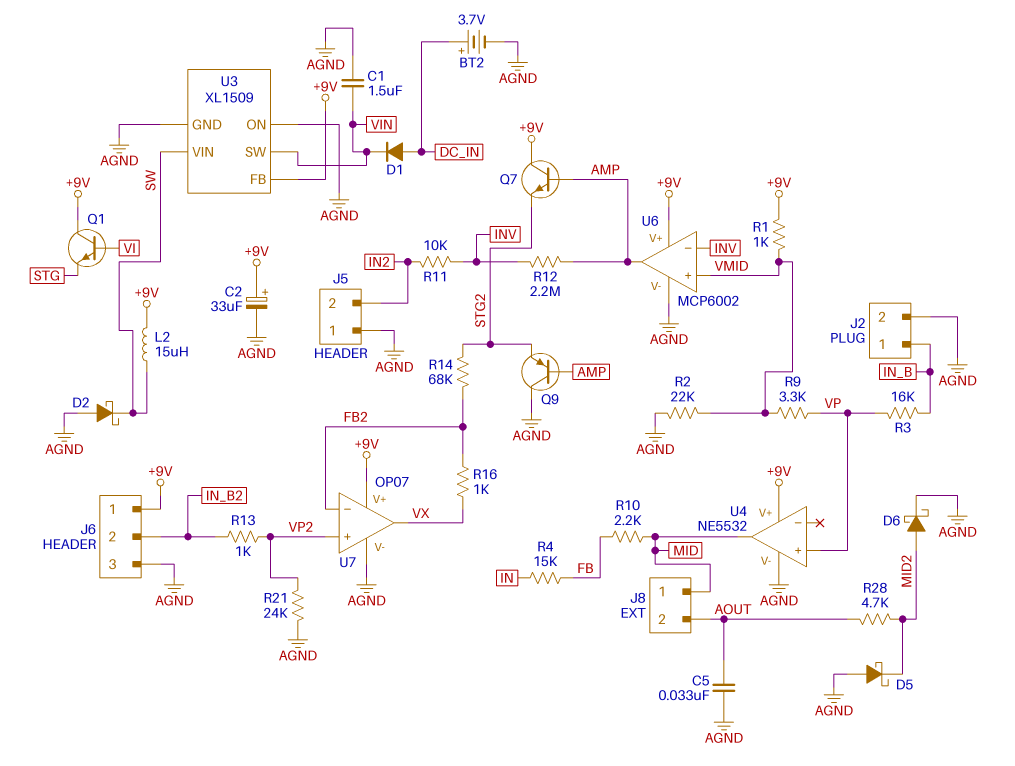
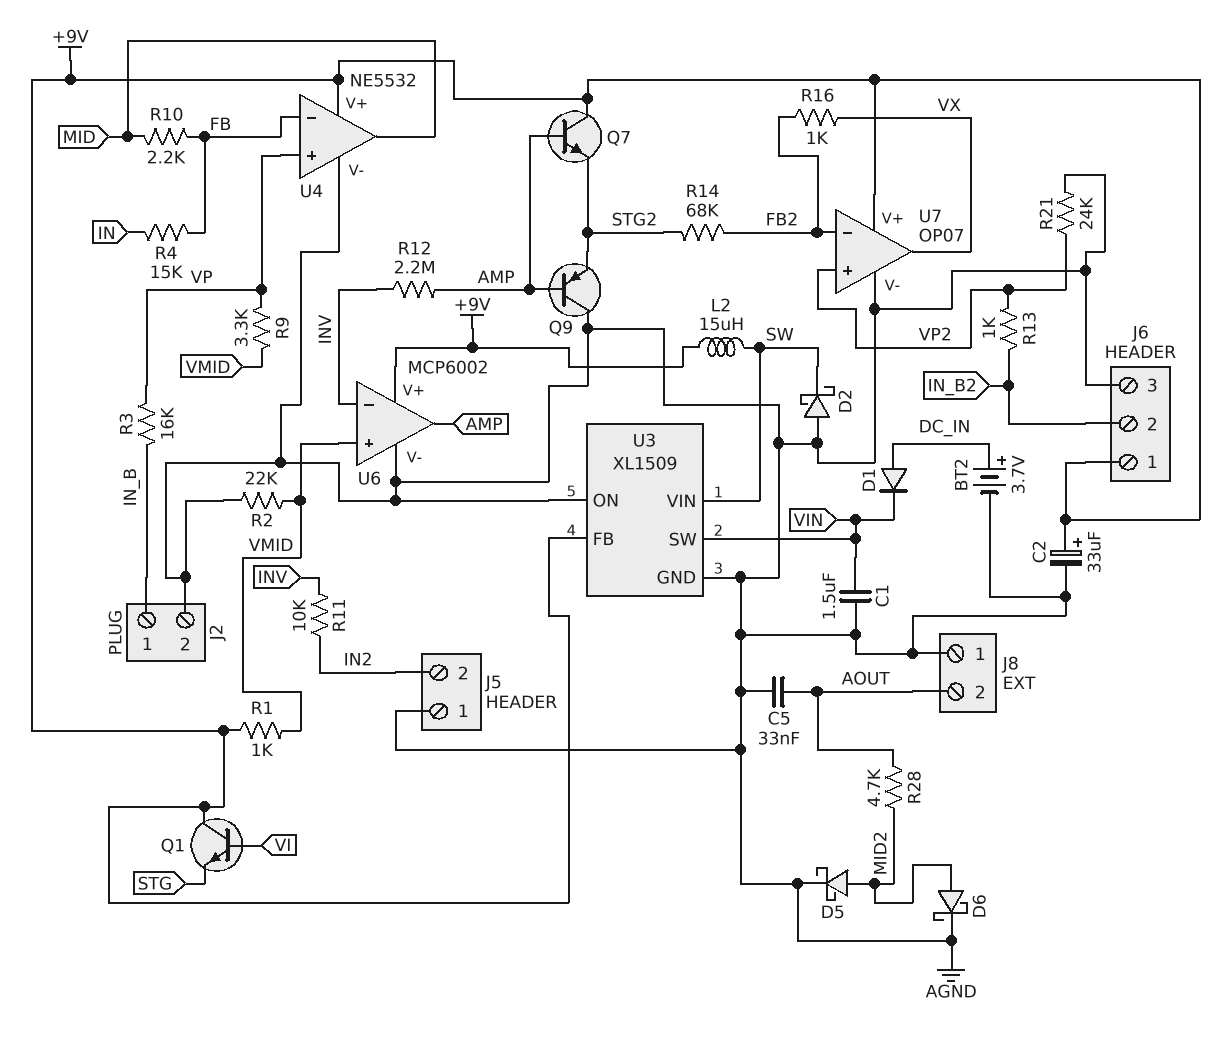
D5: schottky (A AGND, K MID2) -> schottky (A MID2, K AGND)
J8 pin 1: MID -> AGND
U4 pin in-: none -> FB

